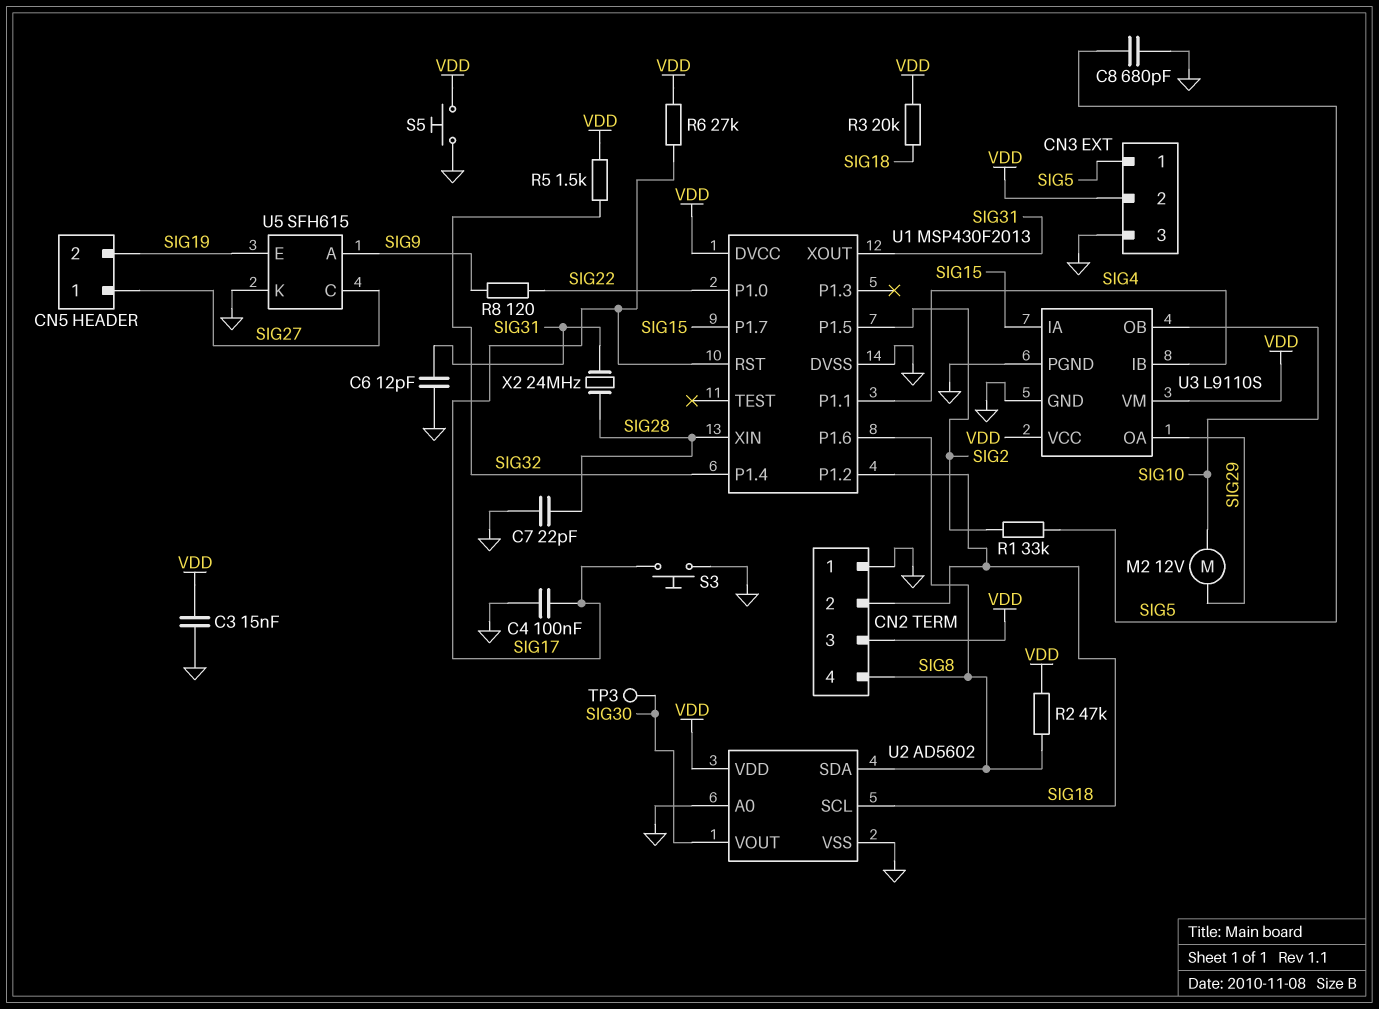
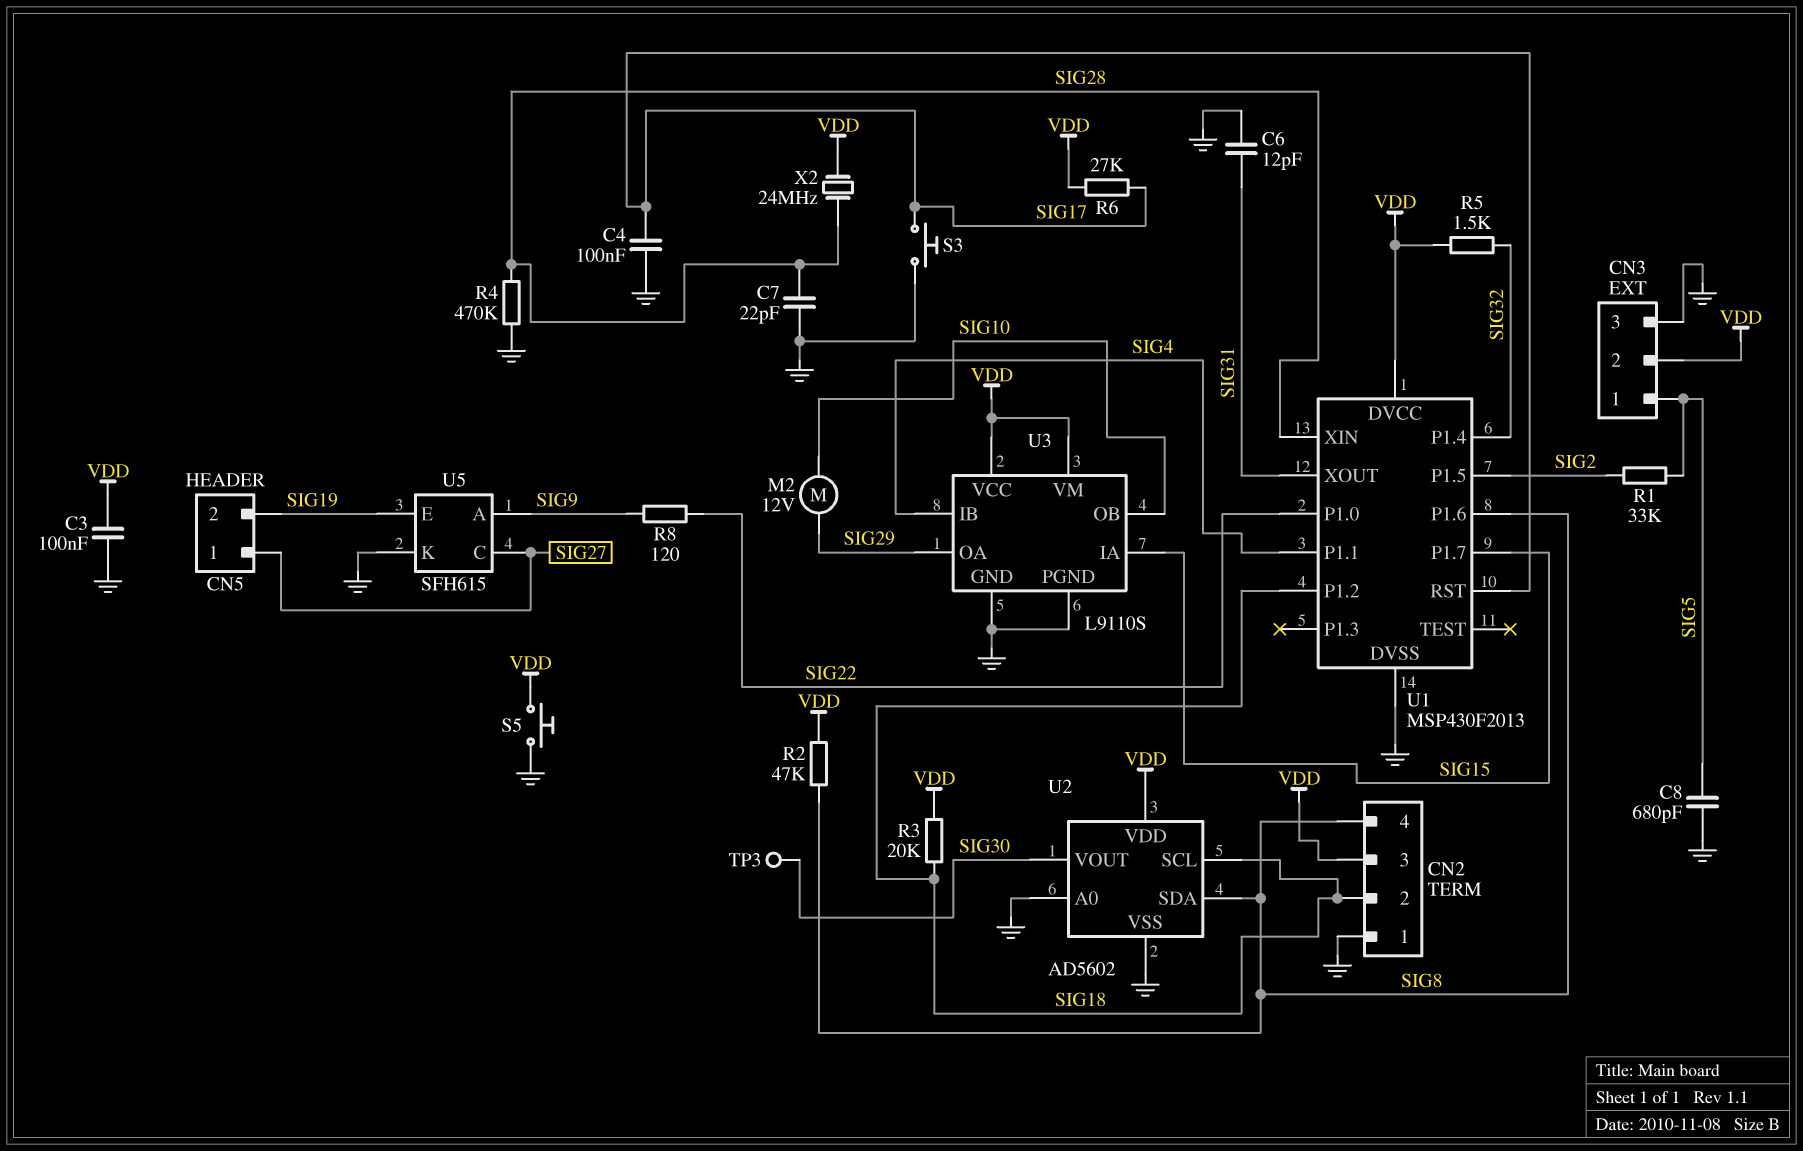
C3: 15nF (GND, VDD) -> 100nF (GND, VDD)
R4: none -> 470k (GND, SIG28)
X2: 24MHz (SIG28, SIG31) -> 24MHz (SIG28, VDD)

